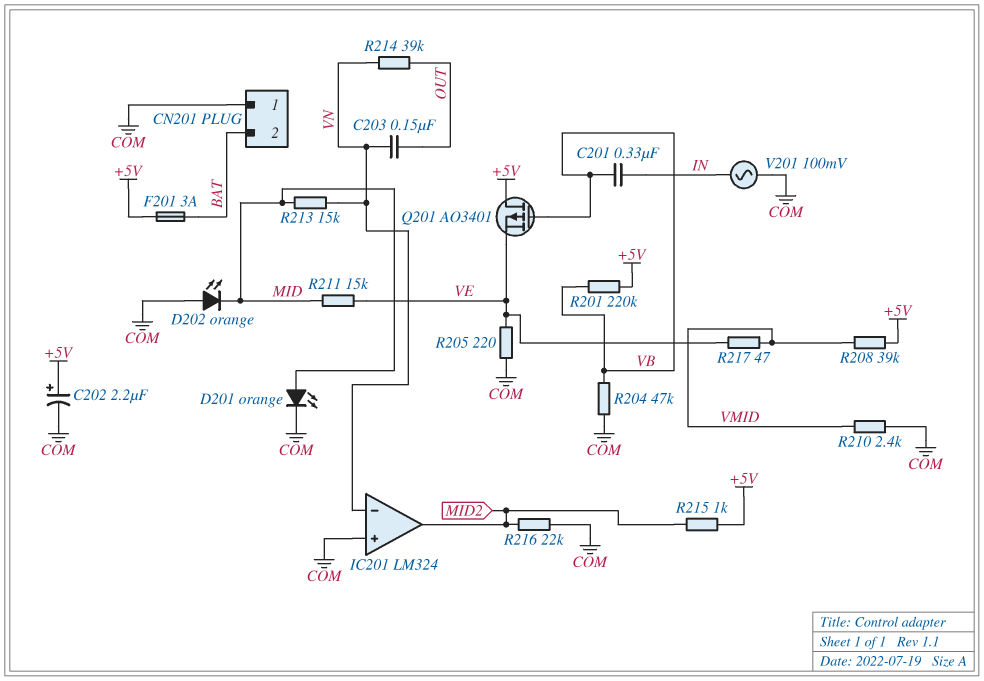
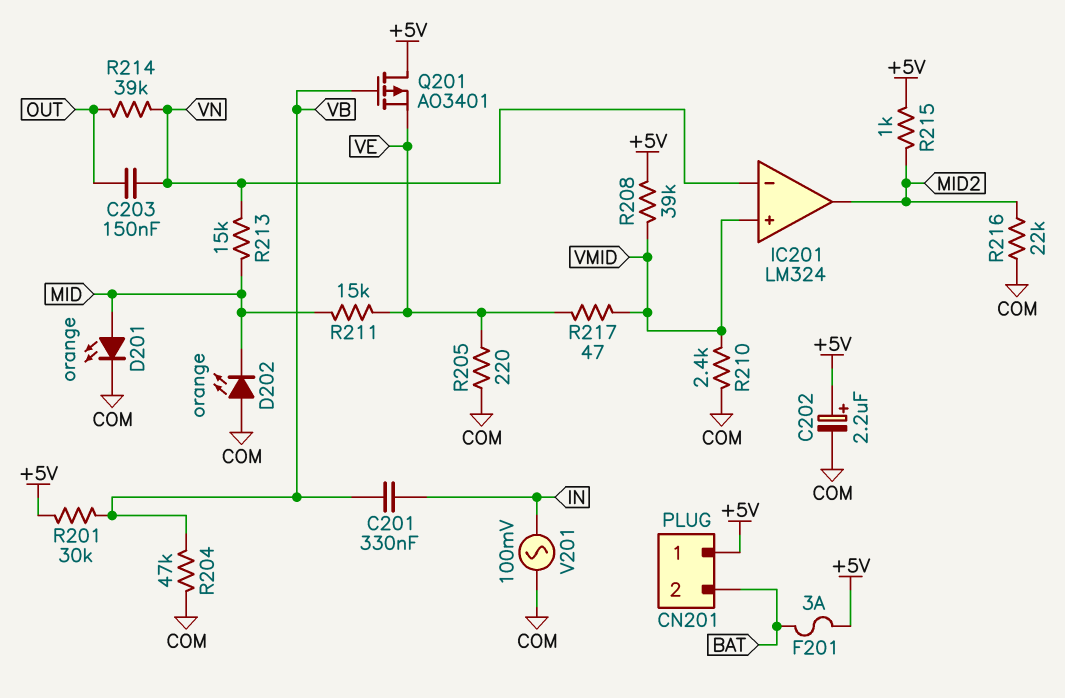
CN201 pin 1: COM -> +5V
IC201 pin in+: COM -> VMID
R201: 220k (+5V, VB) -> 30k (+5V, VB)

